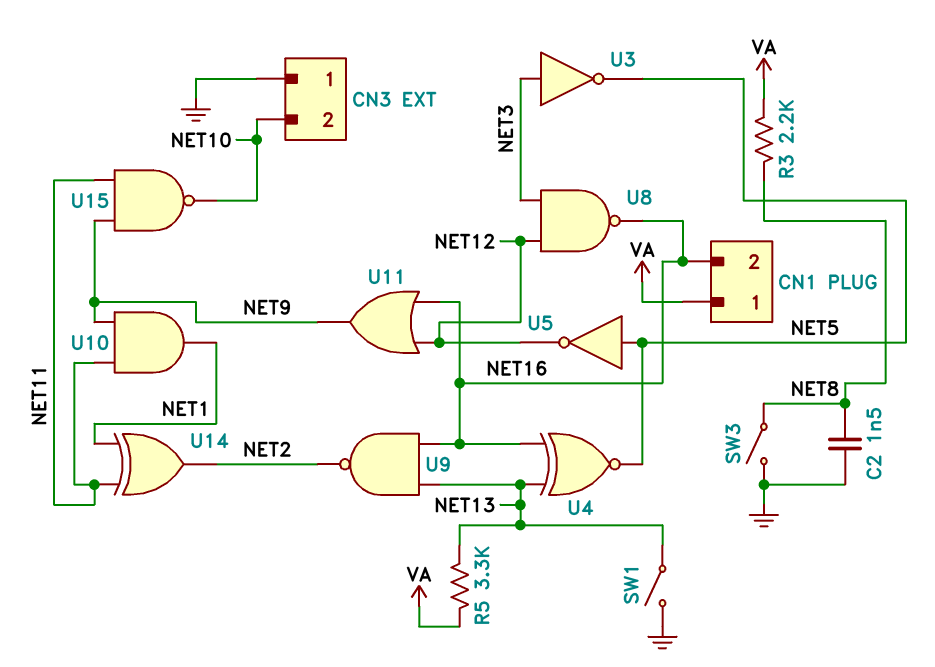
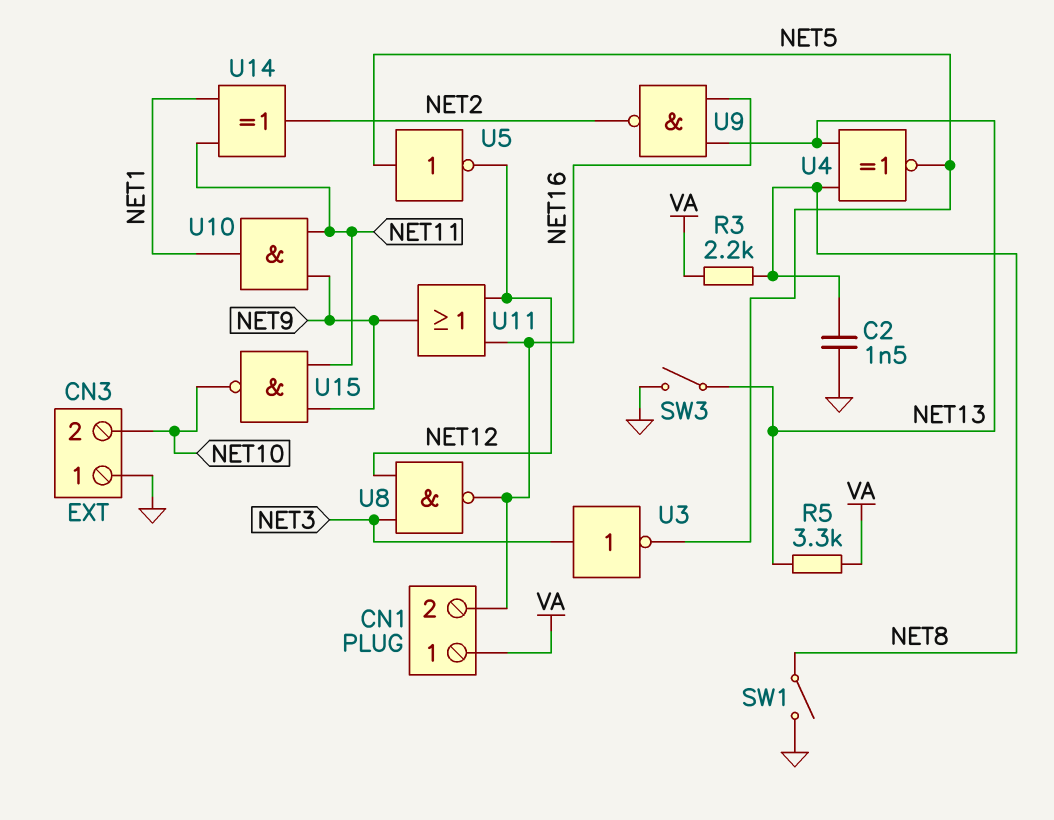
SW1: switch (GND, NET13) -> switch (GND, NET8)
SW3: switch (GND, NET8) -> switch (GND, NET13)
U4: XNOR (in NET13, in NET16, out NET5) -> XNOR (in NET8, in NET13, out NET5)

